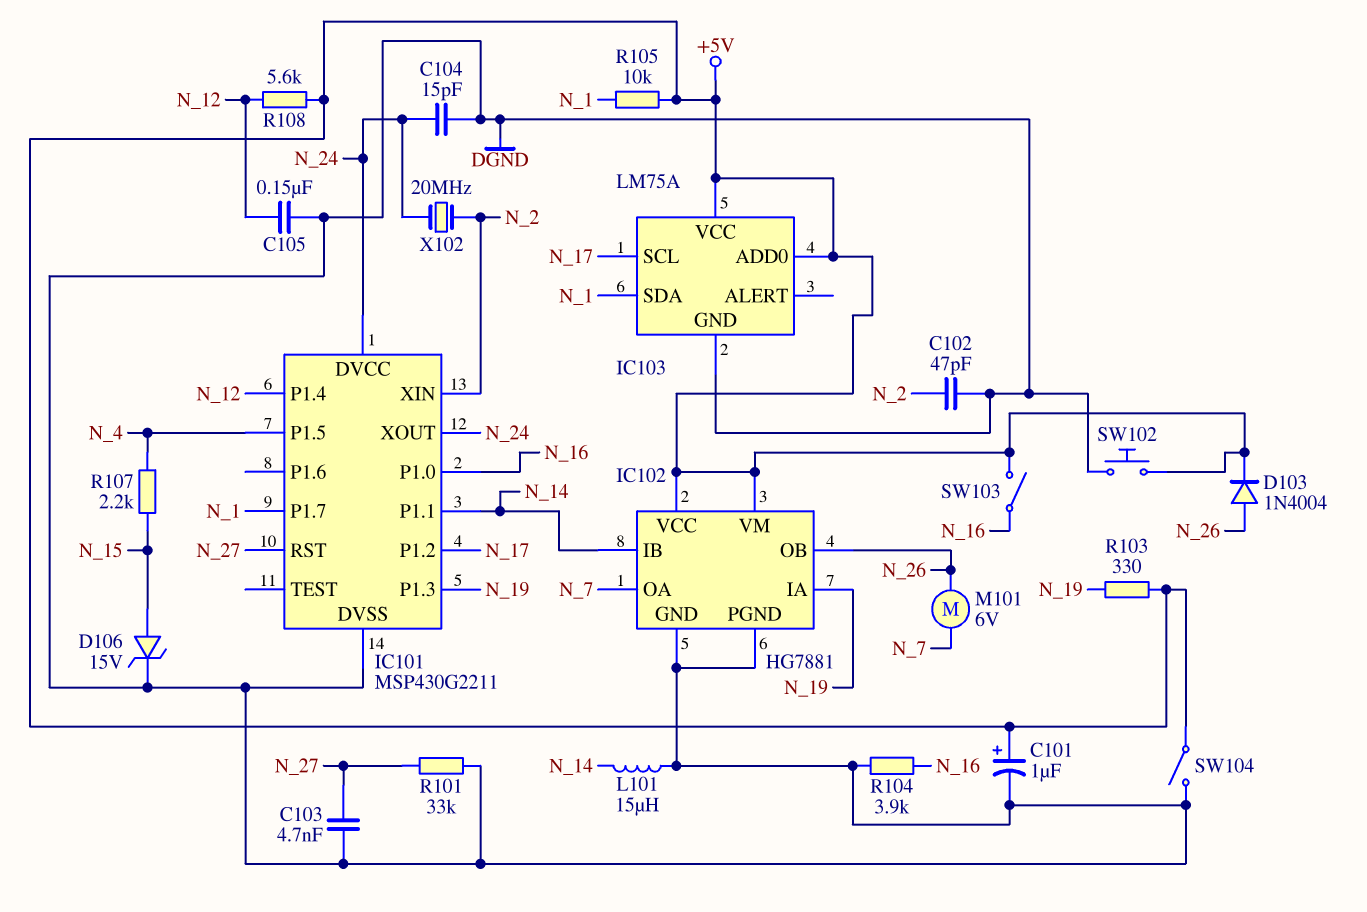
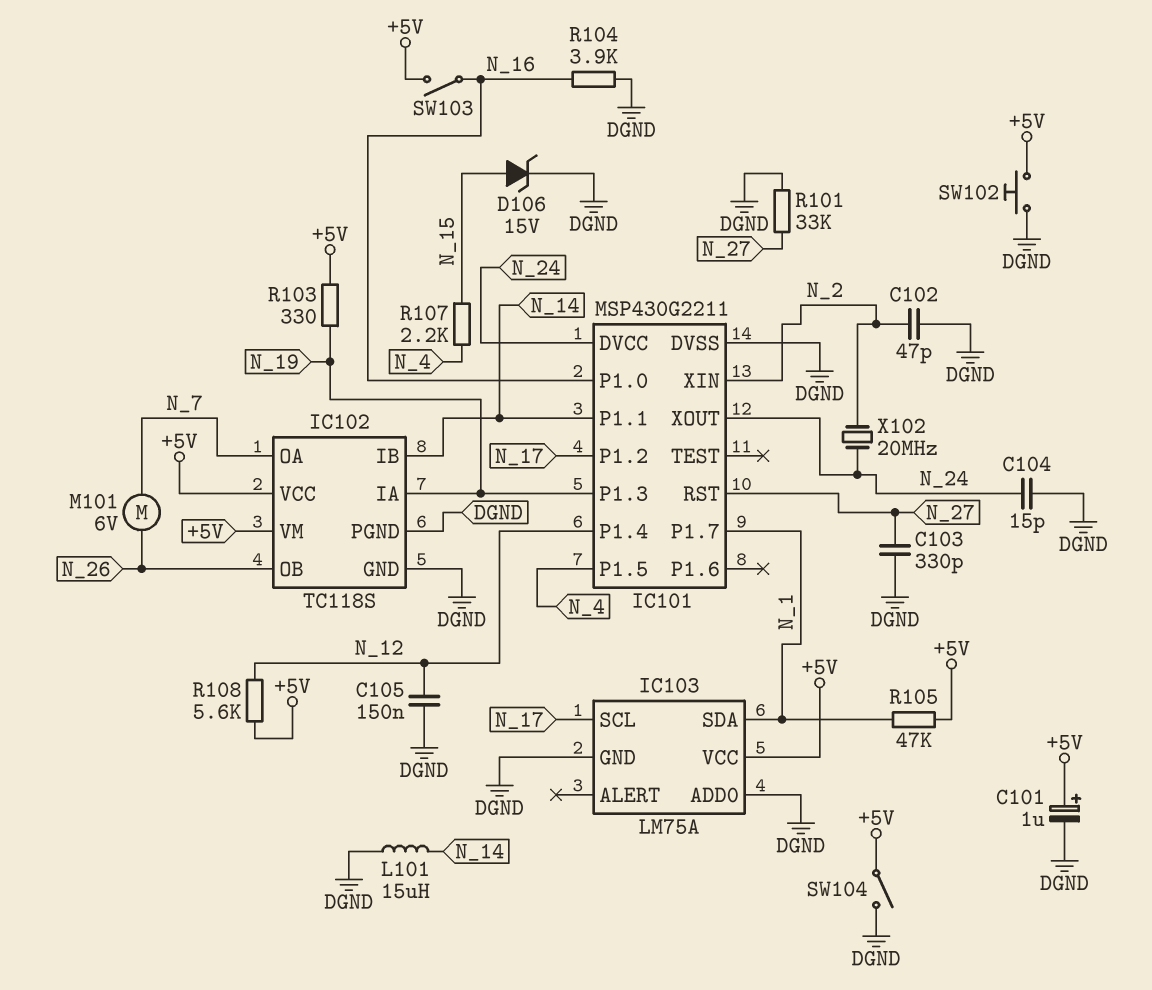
C103: 4.7nF (DGND, N_27) -> 330pF (DGND, N_27)
D103: diode 1N4004 (A N_26, K +5V) -> none
IC102: HG7881 -> TC118S
IC103 pin ADD0: +5V -> DGND
R105: 10k (+5V, N_1) -> 47k (+5V, N_1)

